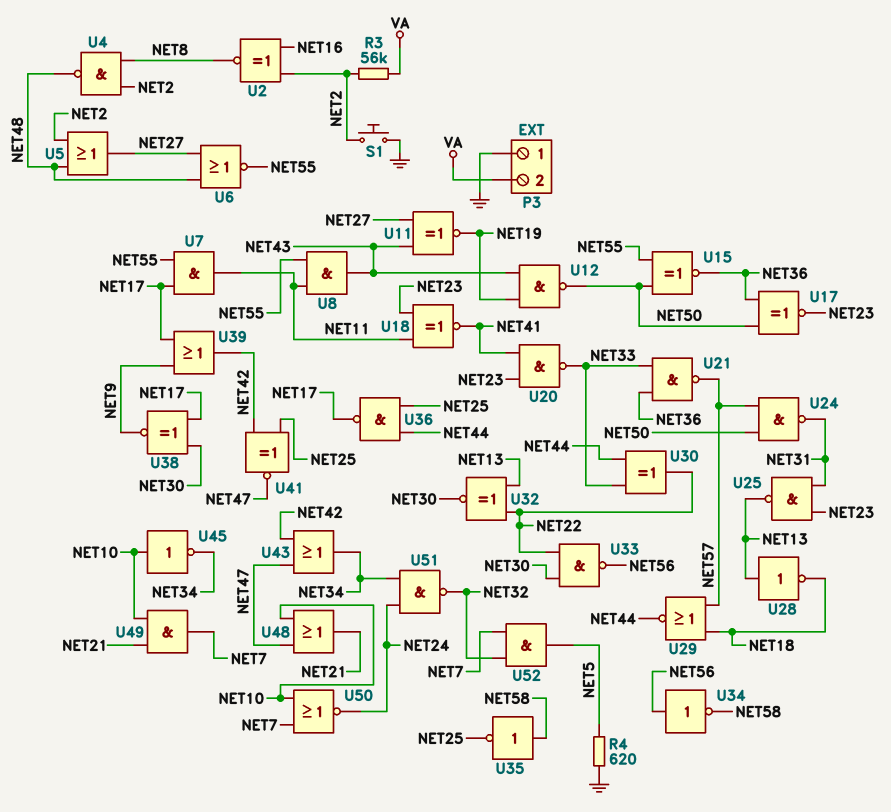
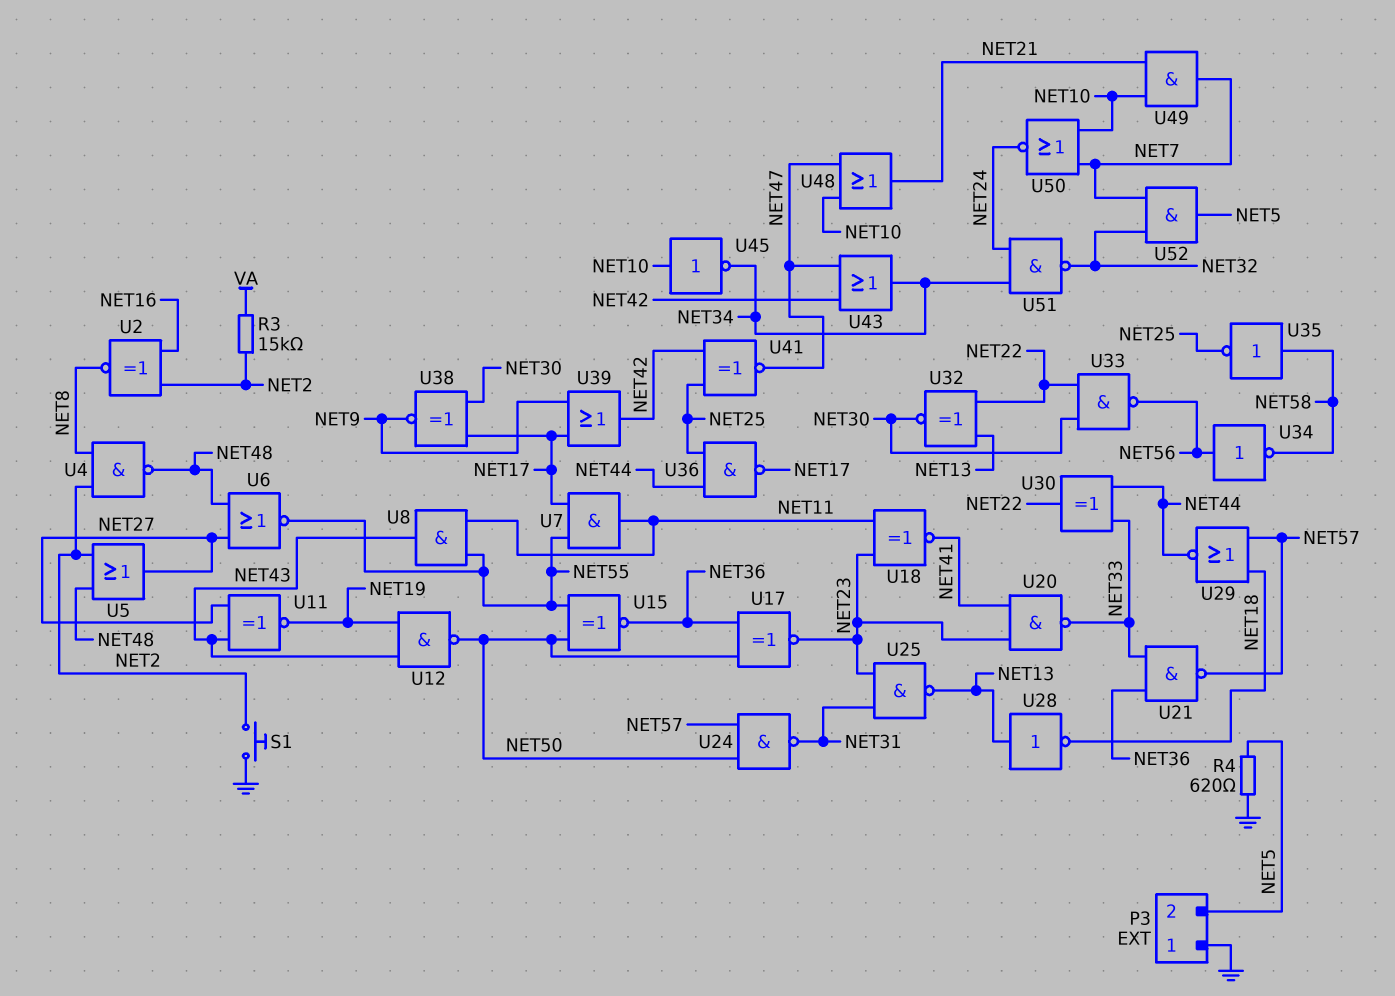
P3 pin 2: VA -> NET5
R3: 56k (NET2, VA) -> 15k (NET2, VA)

